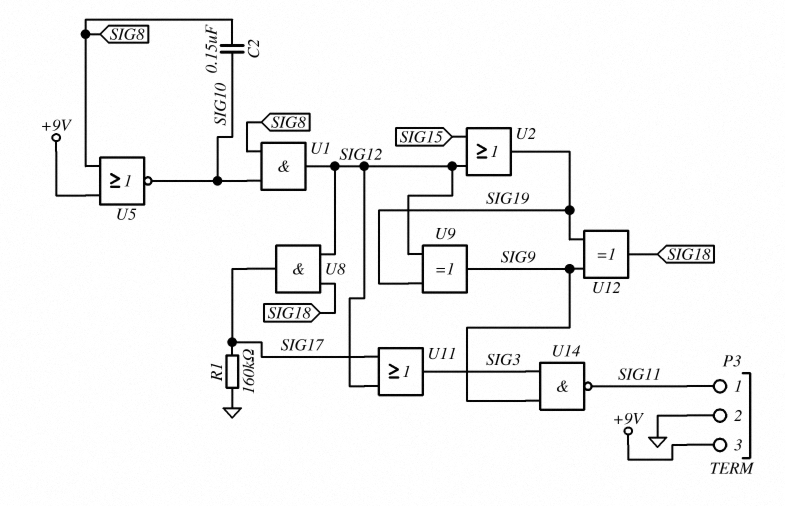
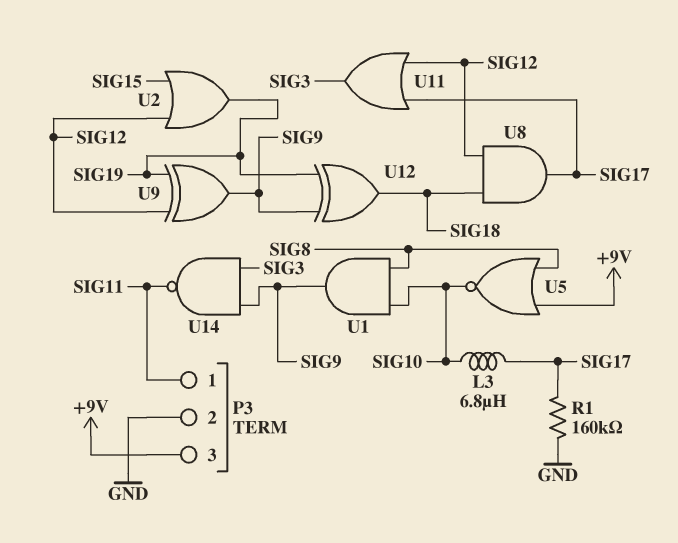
C2: 150nF (SIG8, SIG10) -> none
L3: none -> 6.8uH (SIG10, SIG17)
U1: AND (in SIG8, in SIG10, out SIG12) -> AND (in SIG8, in SIG10, out SIG9)

